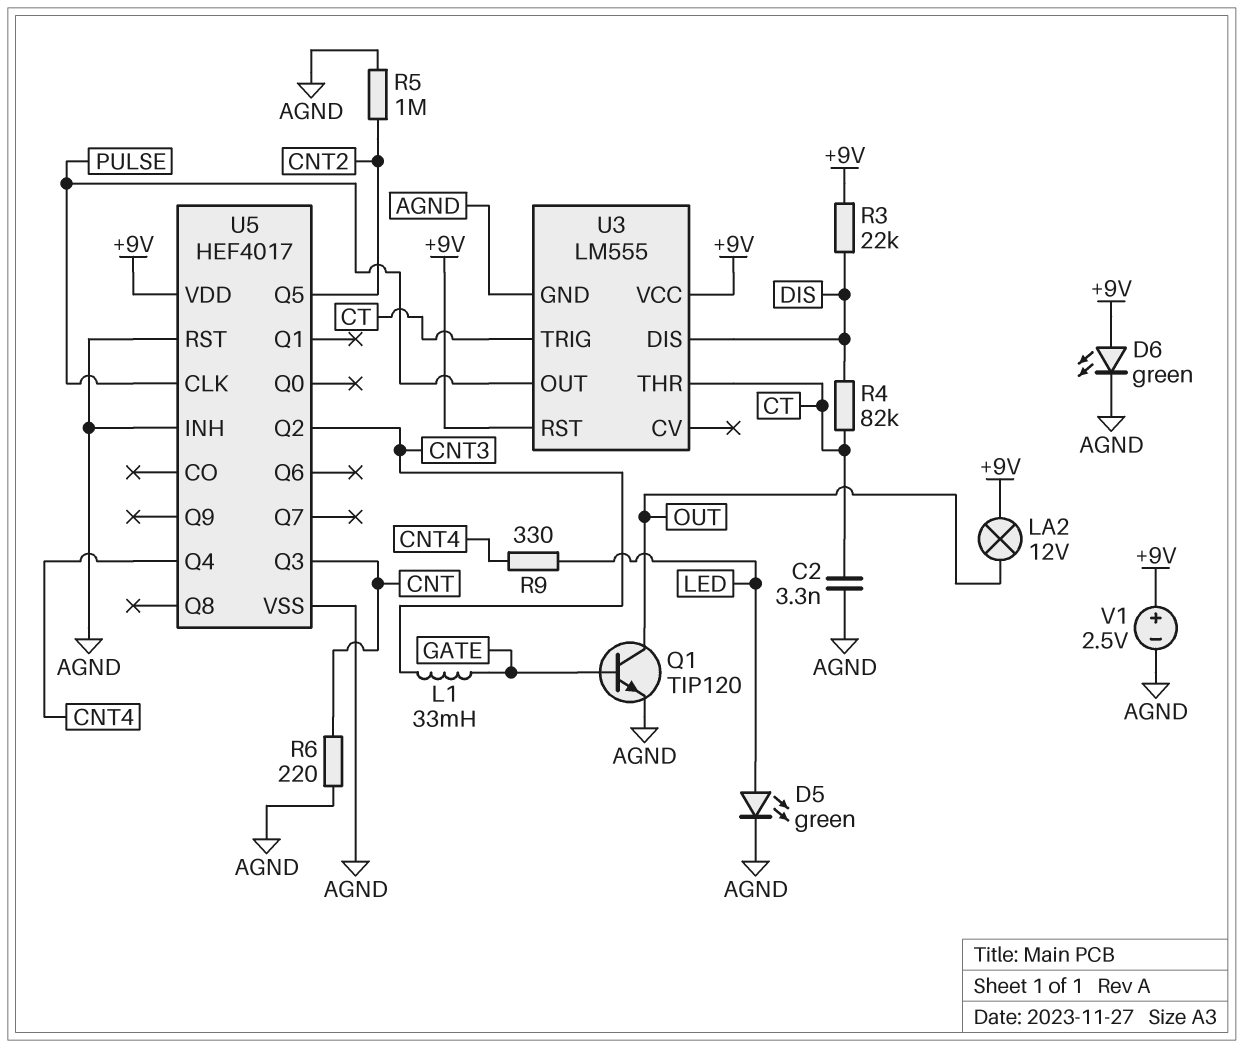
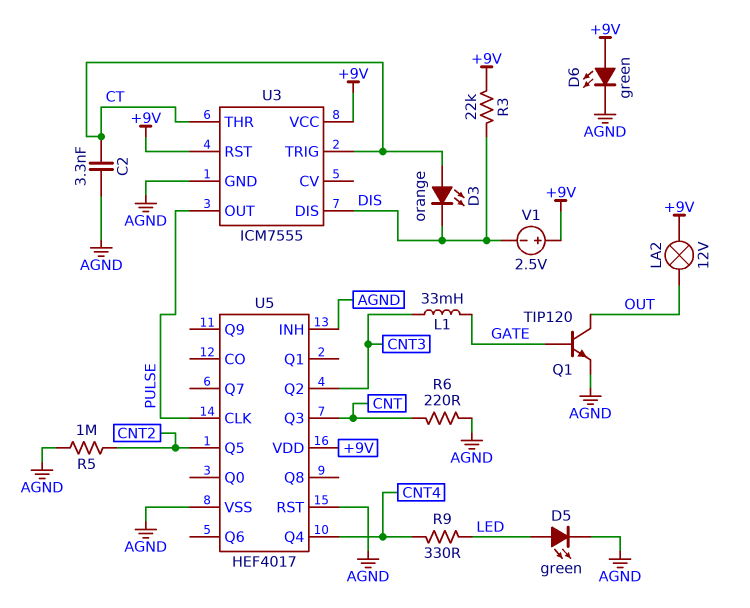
D3: none -> LED orange (A CT, K DIS)
R4: 82k (CT, DIS) -> none
U3: LM555 -> ICM7555
V1: 2.5V (plus +9V, minus AGND) -> 2.5V (plus +9V, minus DIS)

